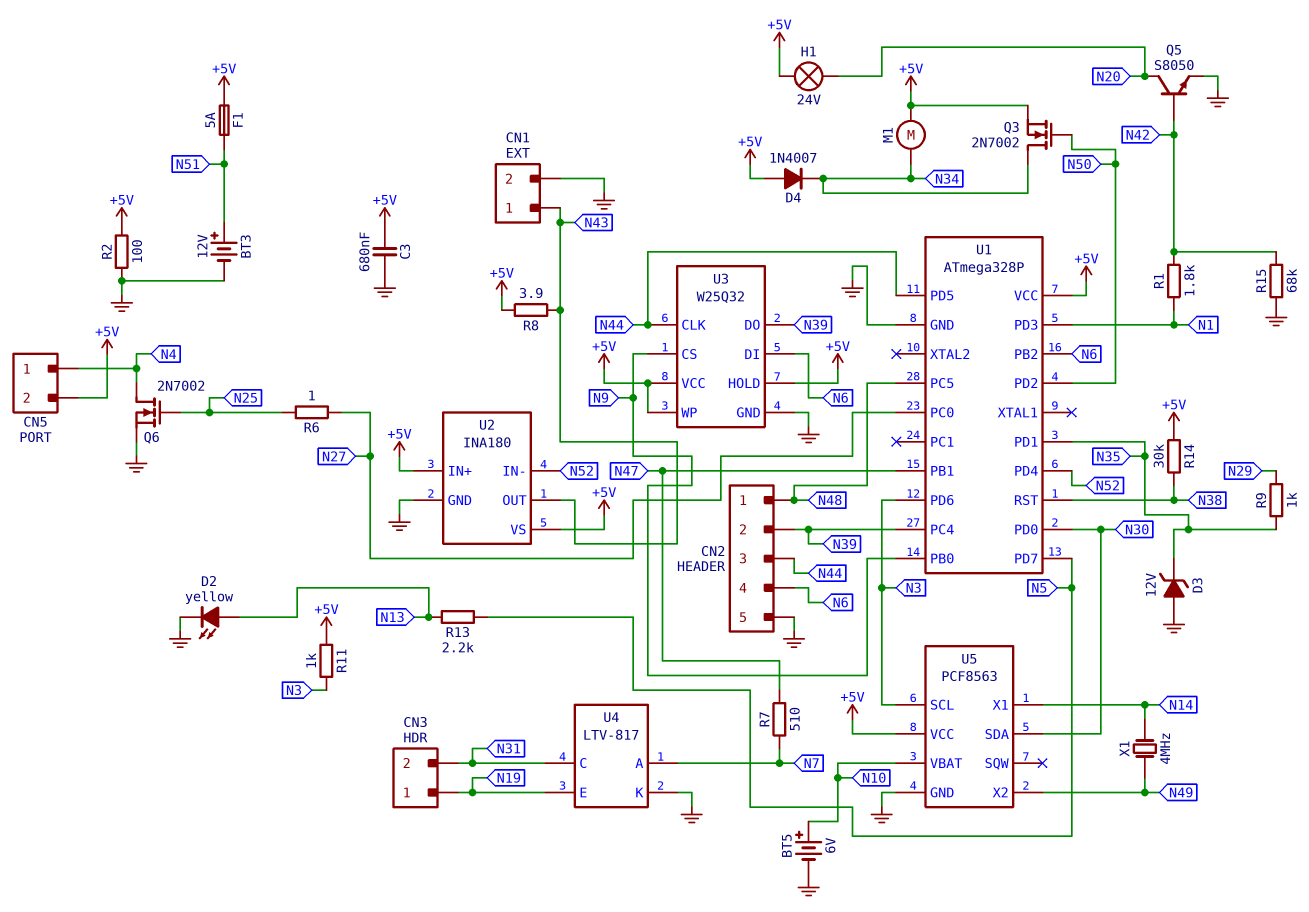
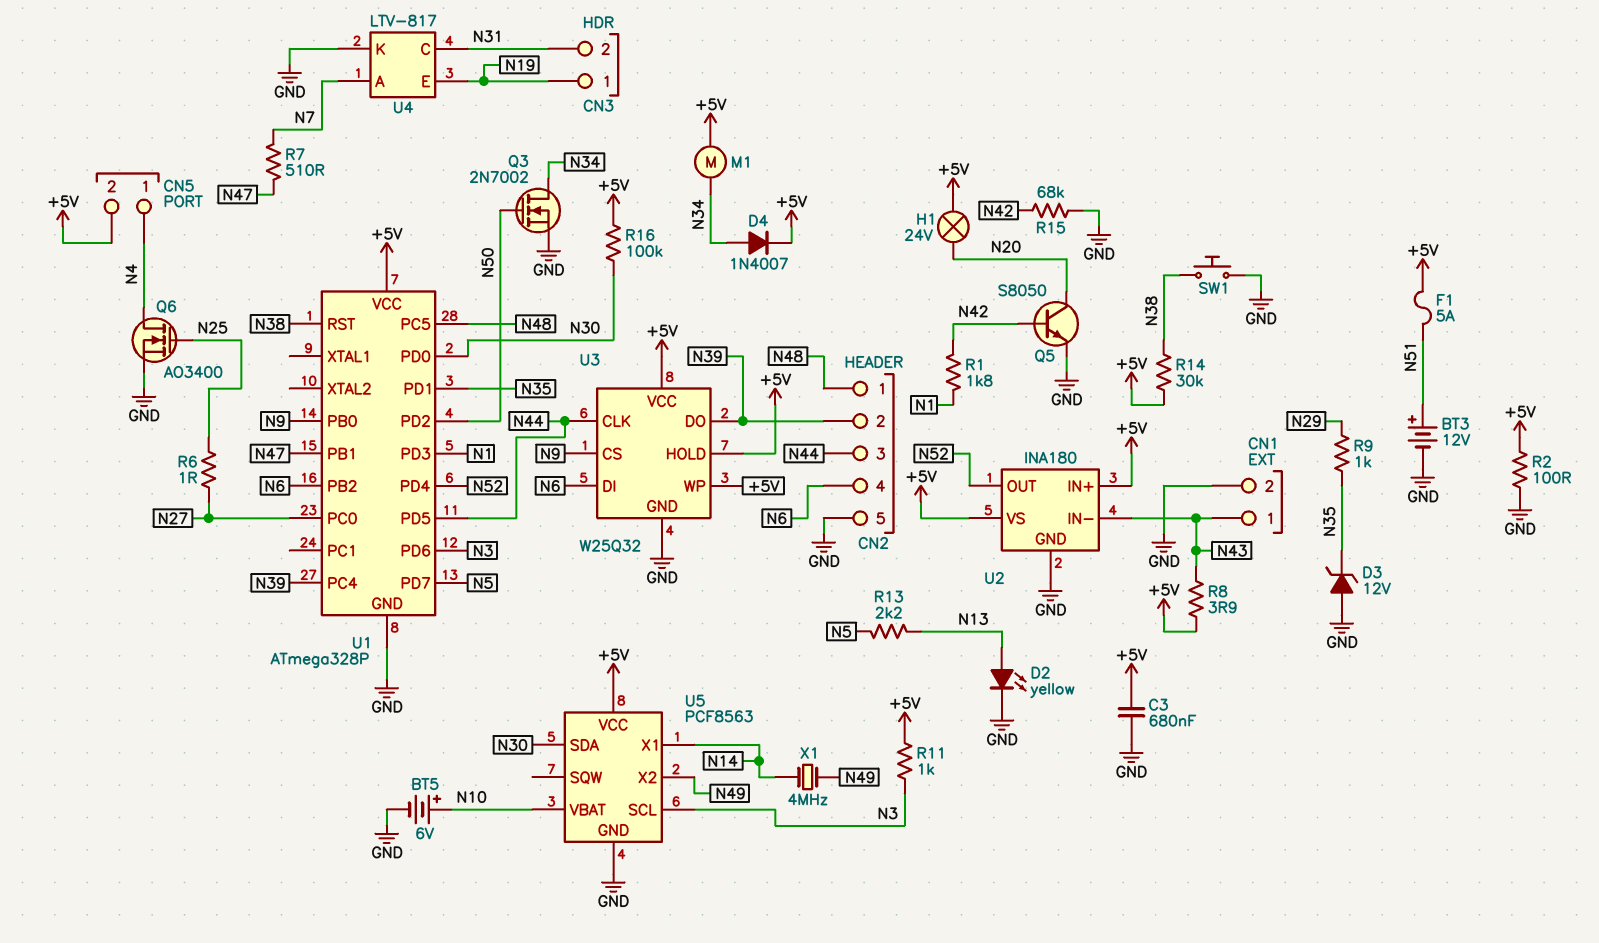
D4: diode 1N4007 (A +5V, K N34) -> diode 1N4007 (A N34, K +5V)
Q3: NMOS 2N7002 (G N50, D N34, S +5V) -> NMOS 2N7002 (G N50, D N34, S GND)
Q6: NMOS 2N7002 (G N25, D N4, S GND) -> NMOS AO3400 (G N25, D N4, S GND)
R16: none -> 100k (+5V, N30)
SW1: none -> button (GND, N38)
U2 pin IN-: N52 -> N43
U2 pin OUT: N43 -> N52

